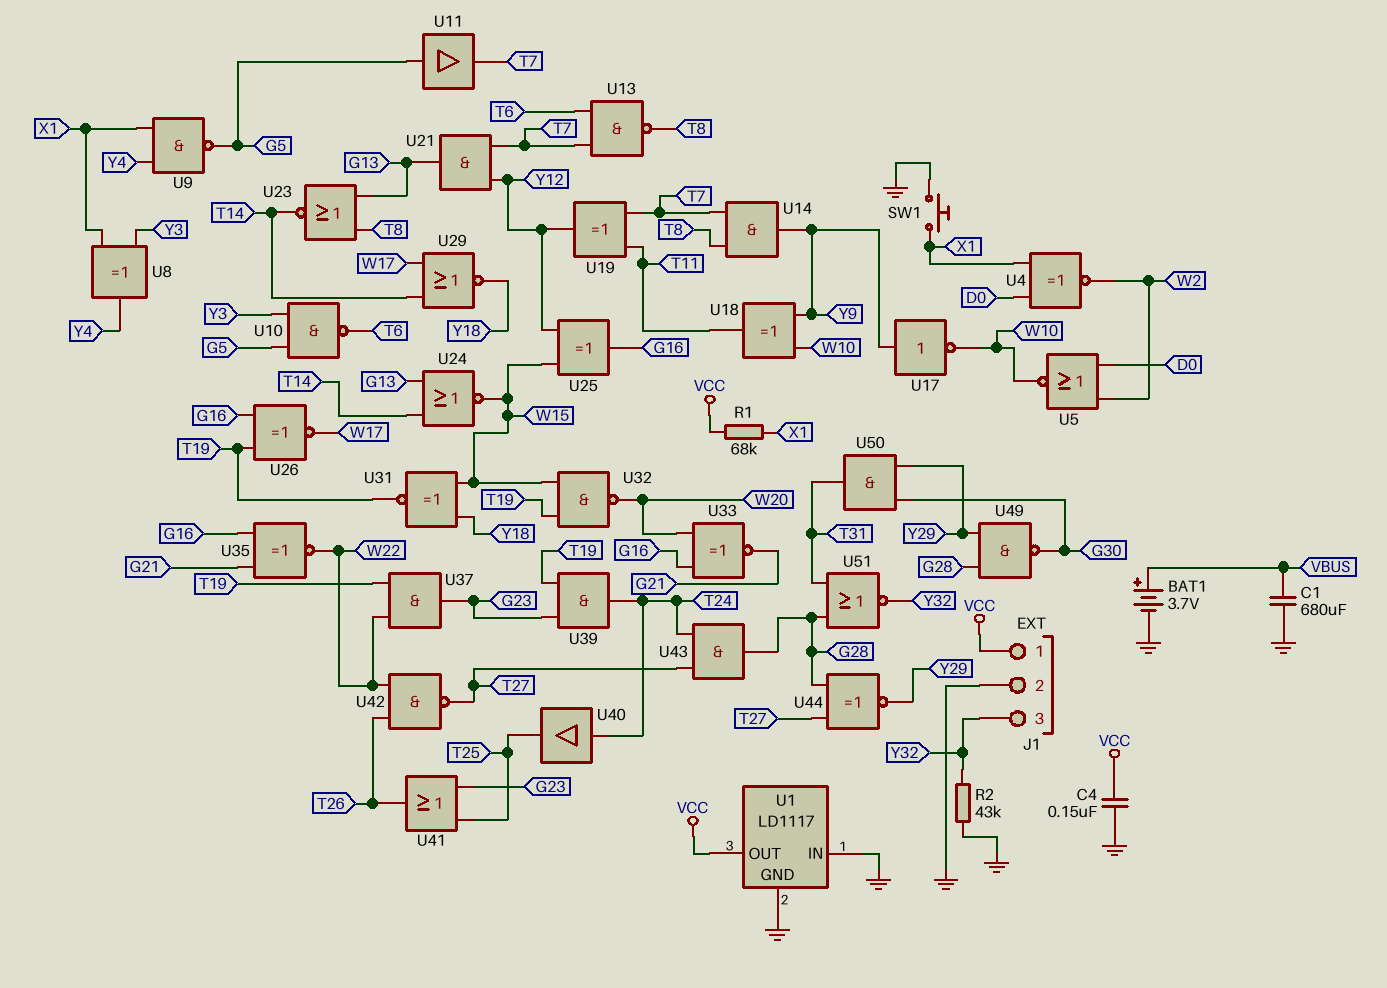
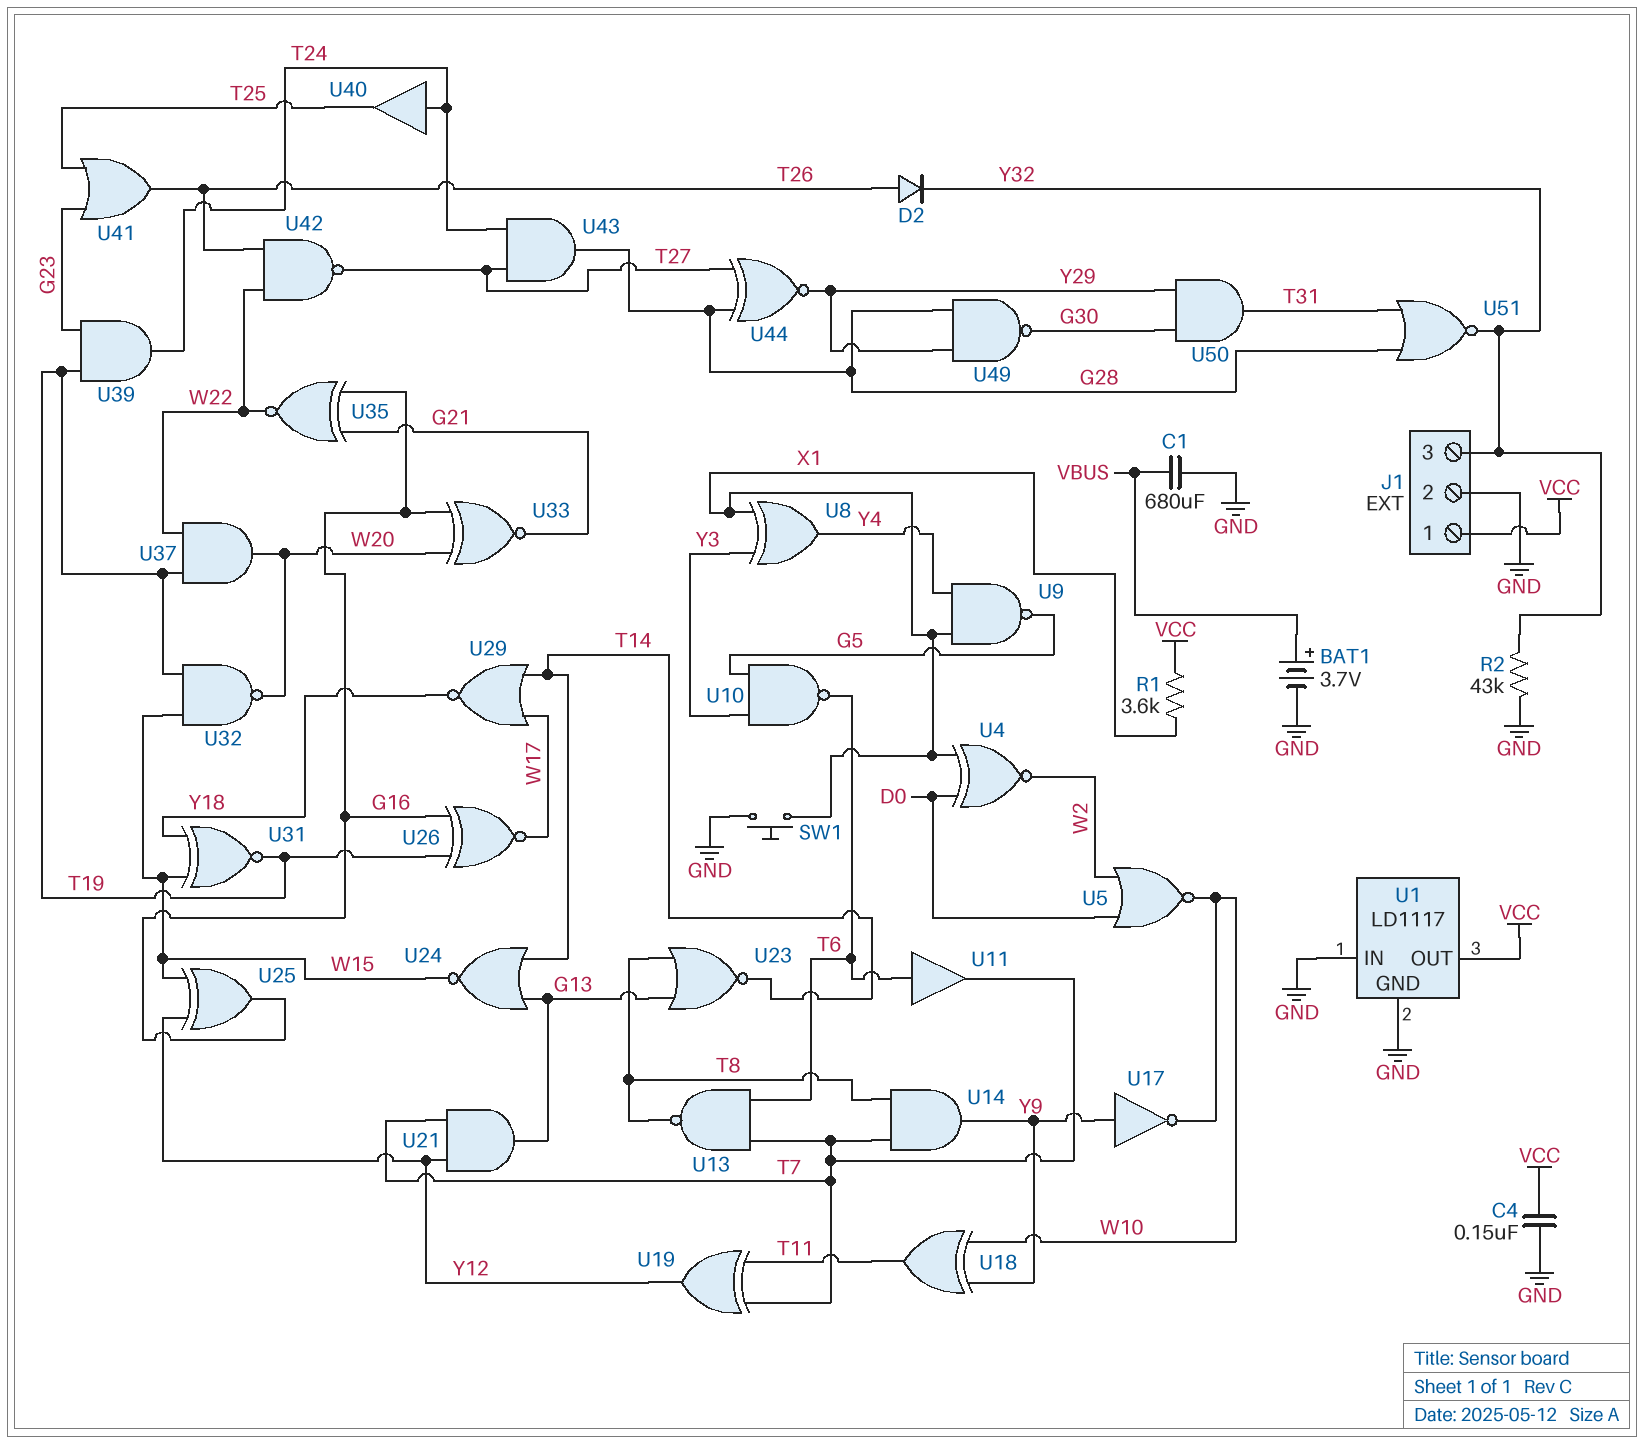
D2: none -> diode (A T26, K Y32)
R1: 68k (VCC, X1) -> 3.6k (VCC, X1)
U11: buffer (in G5, out T7) -> buffer (in T6, out T7)
U37: AND (in T19, in W22, out G23) -> AND (in T19, in W22, out W20)

